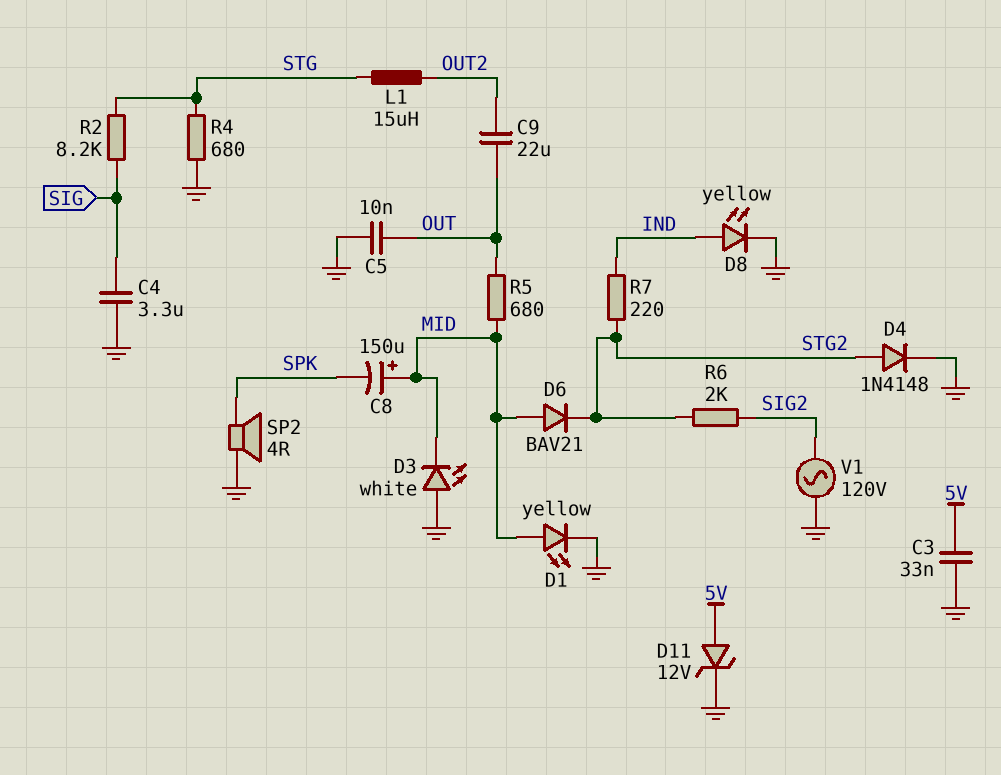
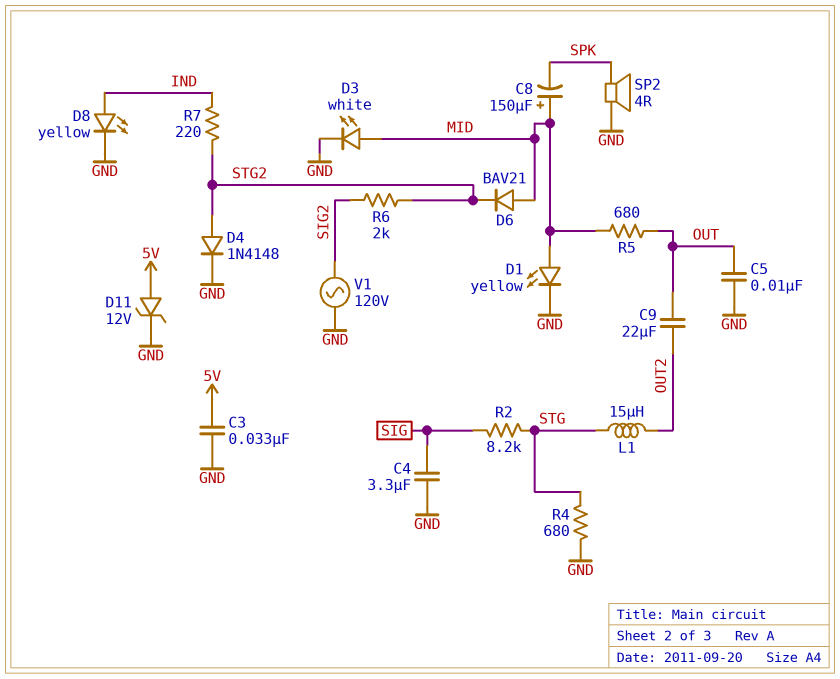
D3: LED white (A GND, K MID) -> LED white (A MID, K GND)

